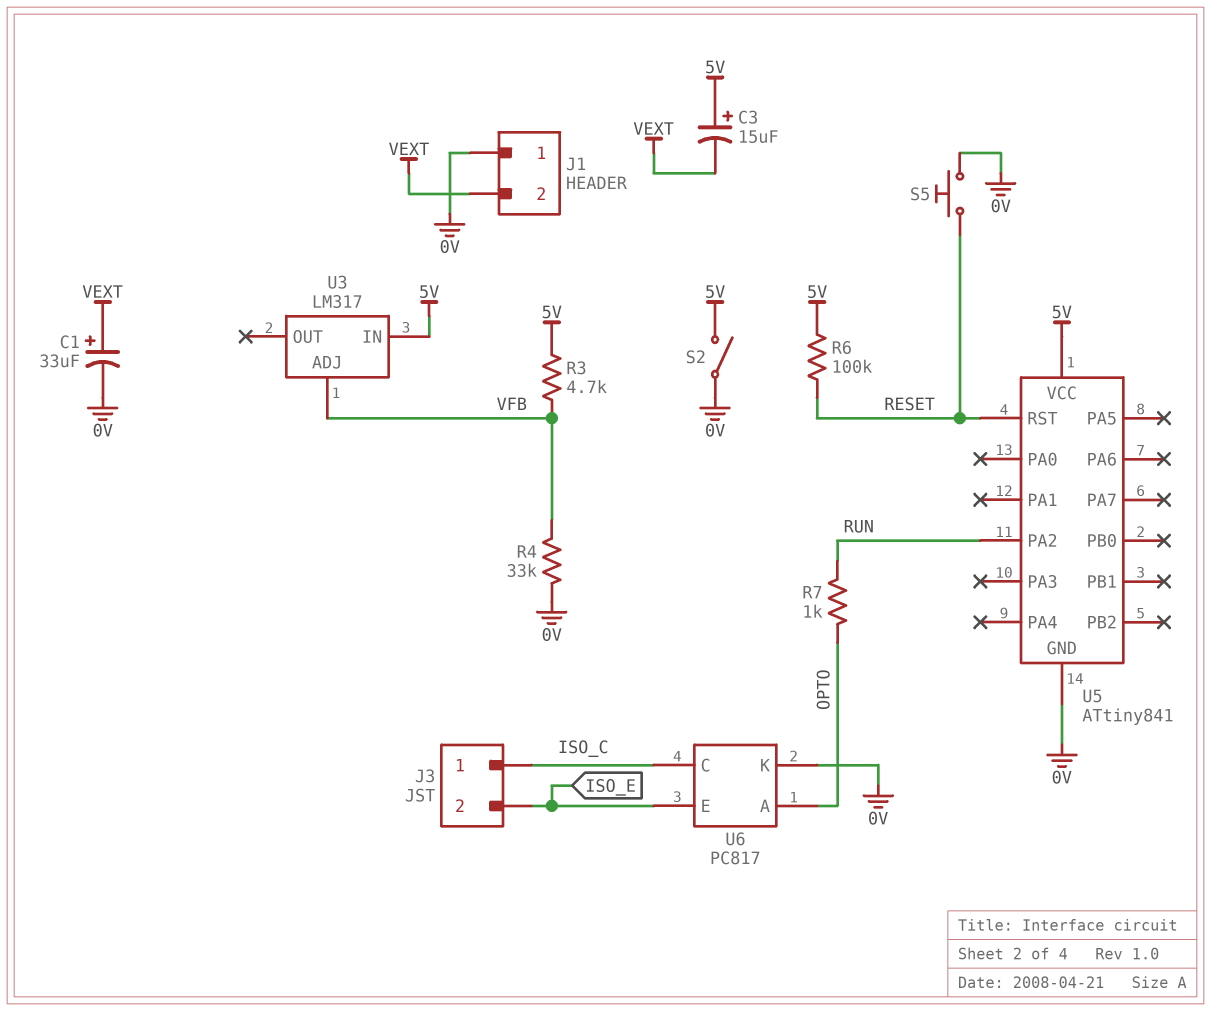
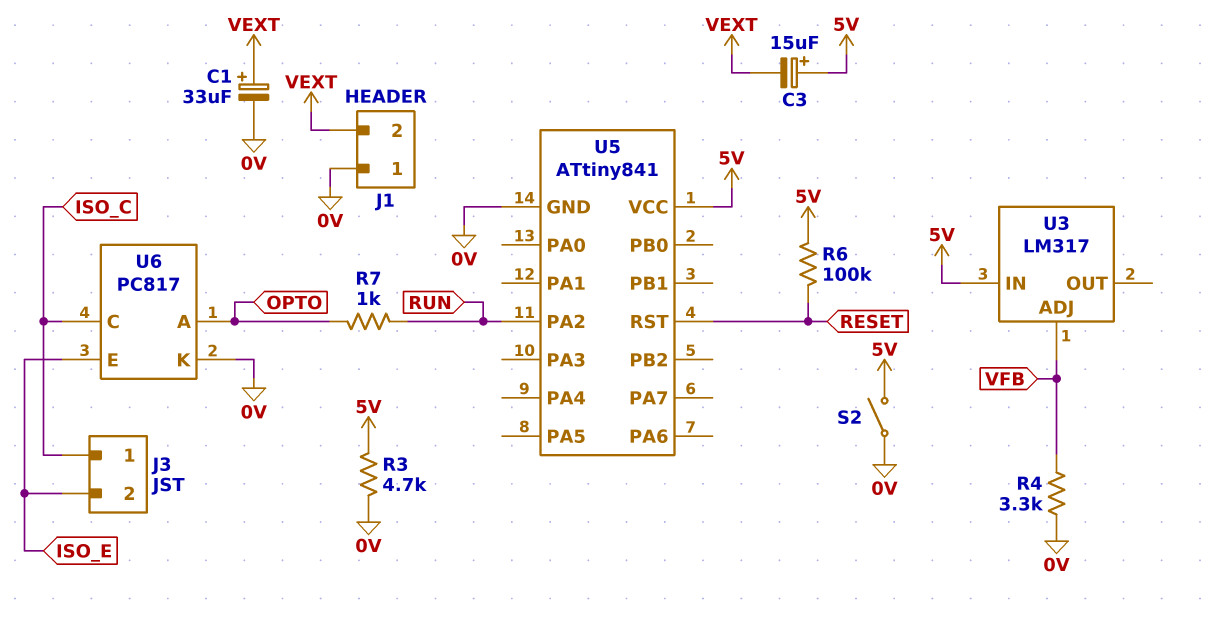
R3: 4.7k (5V, VFB) -> 4.7k (0V, 5V)
R4: 33k (0V, VFB) -> 3.3k (0V, VFB)
S5: button (0V, RESET) -> none

